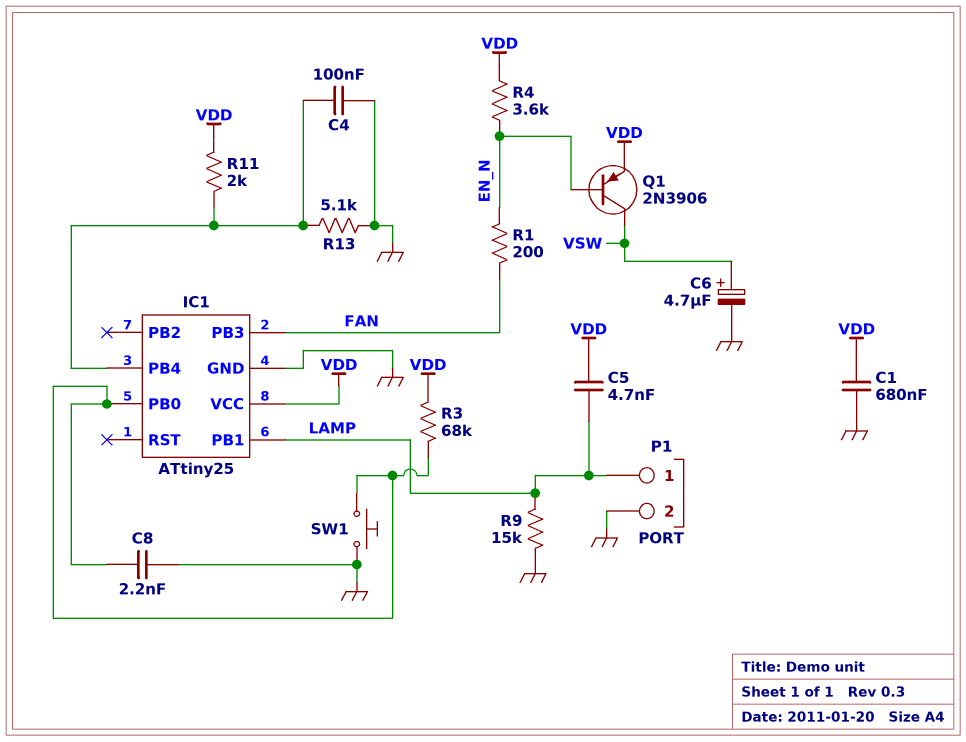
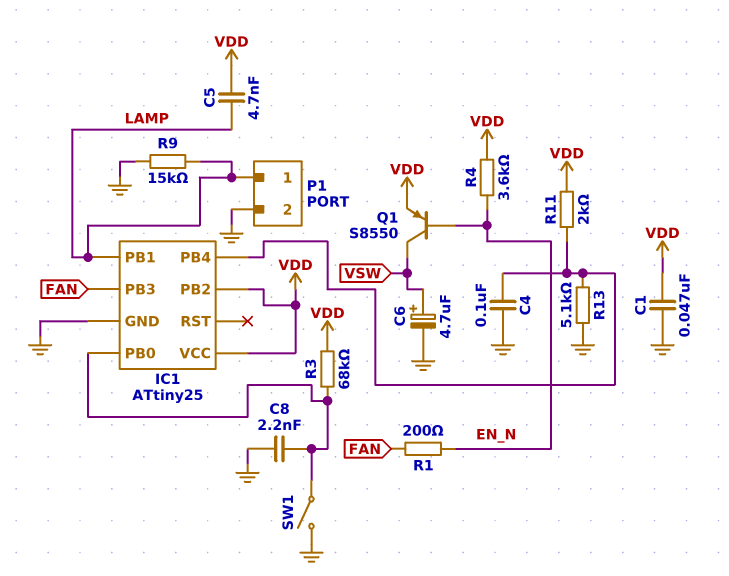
C1: 680nF (GND, VDD) -> 47nF (GND, VDD)
IC1 pin PB2: none -> VDD
Q1: PNP 2N3906 (B EN_N, C VSW, E VDD) -> PNP S8550 (B EN_N, C VSW, E VDD)
SW1: button (GND, IC1/PB0) -> switch (GND, IC1/PB0)

